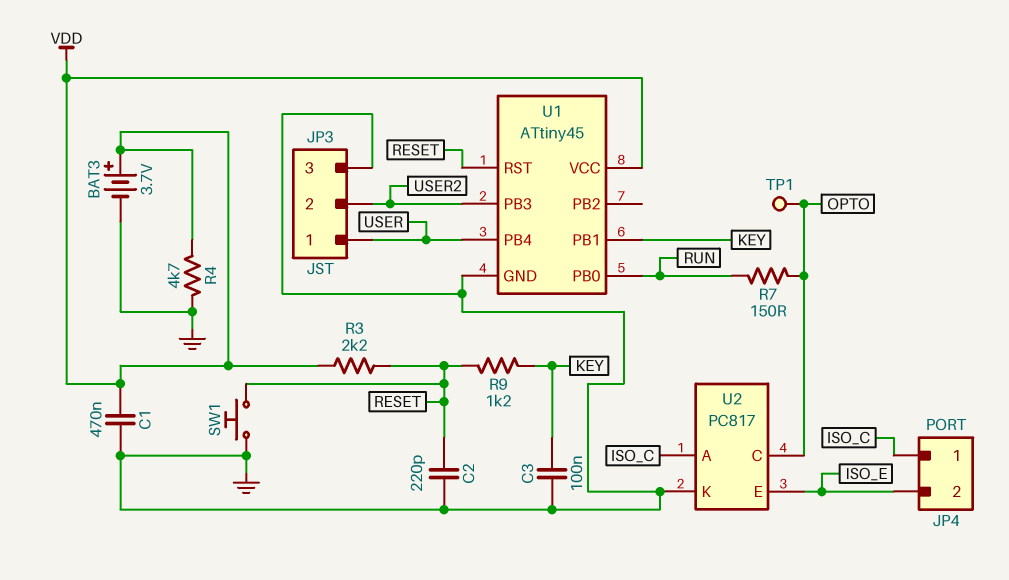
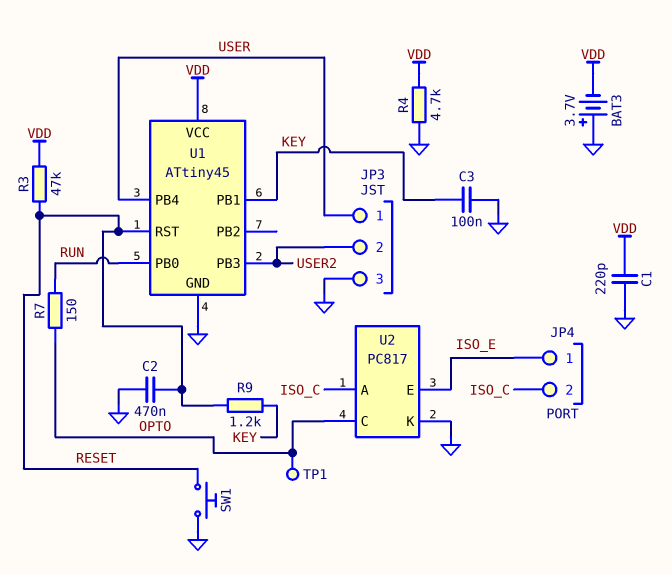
BAT3: 3.7V (plus VDD, minus GND) -> 3.7V (plus GND, minus VDD)
C1: 470nF (GND, VDD) -> 220pF (GND, VDD)
C2: 220pF (GND, RESET) -> 470nF (GND, RESET)
JP4 pin 1: ISO_C -> ISO_E
JP4 pin 2: ISO_E -> ISO_C
R3: 2.2k (RESET, VDD) -> 47k (RESET, VDD)

